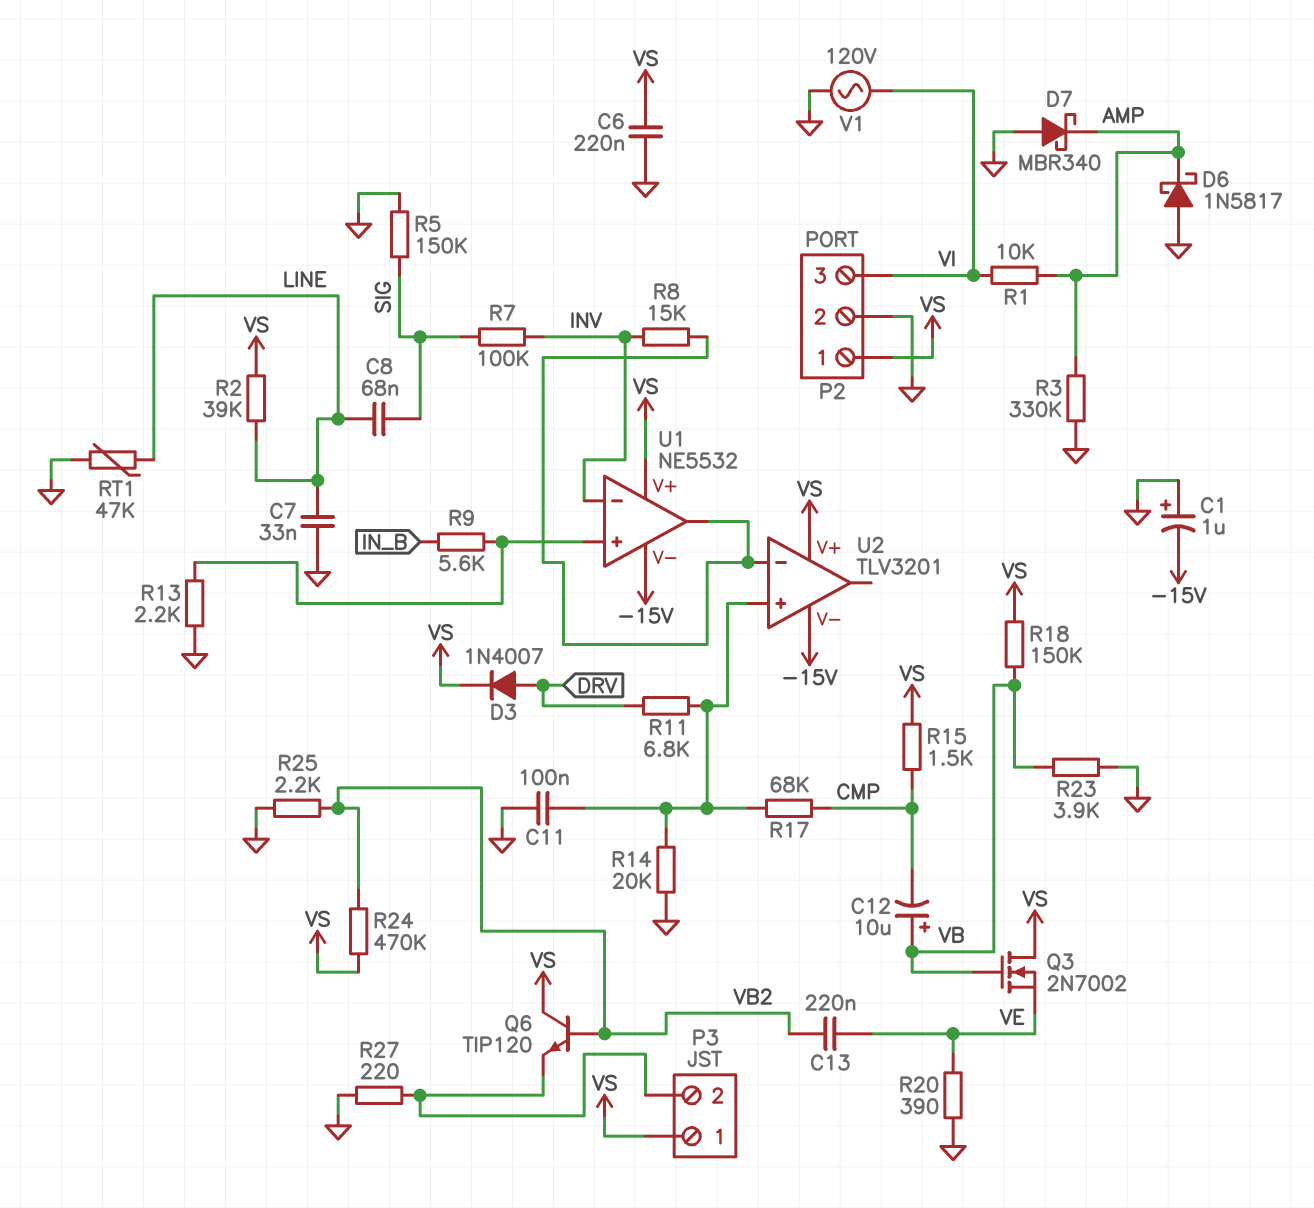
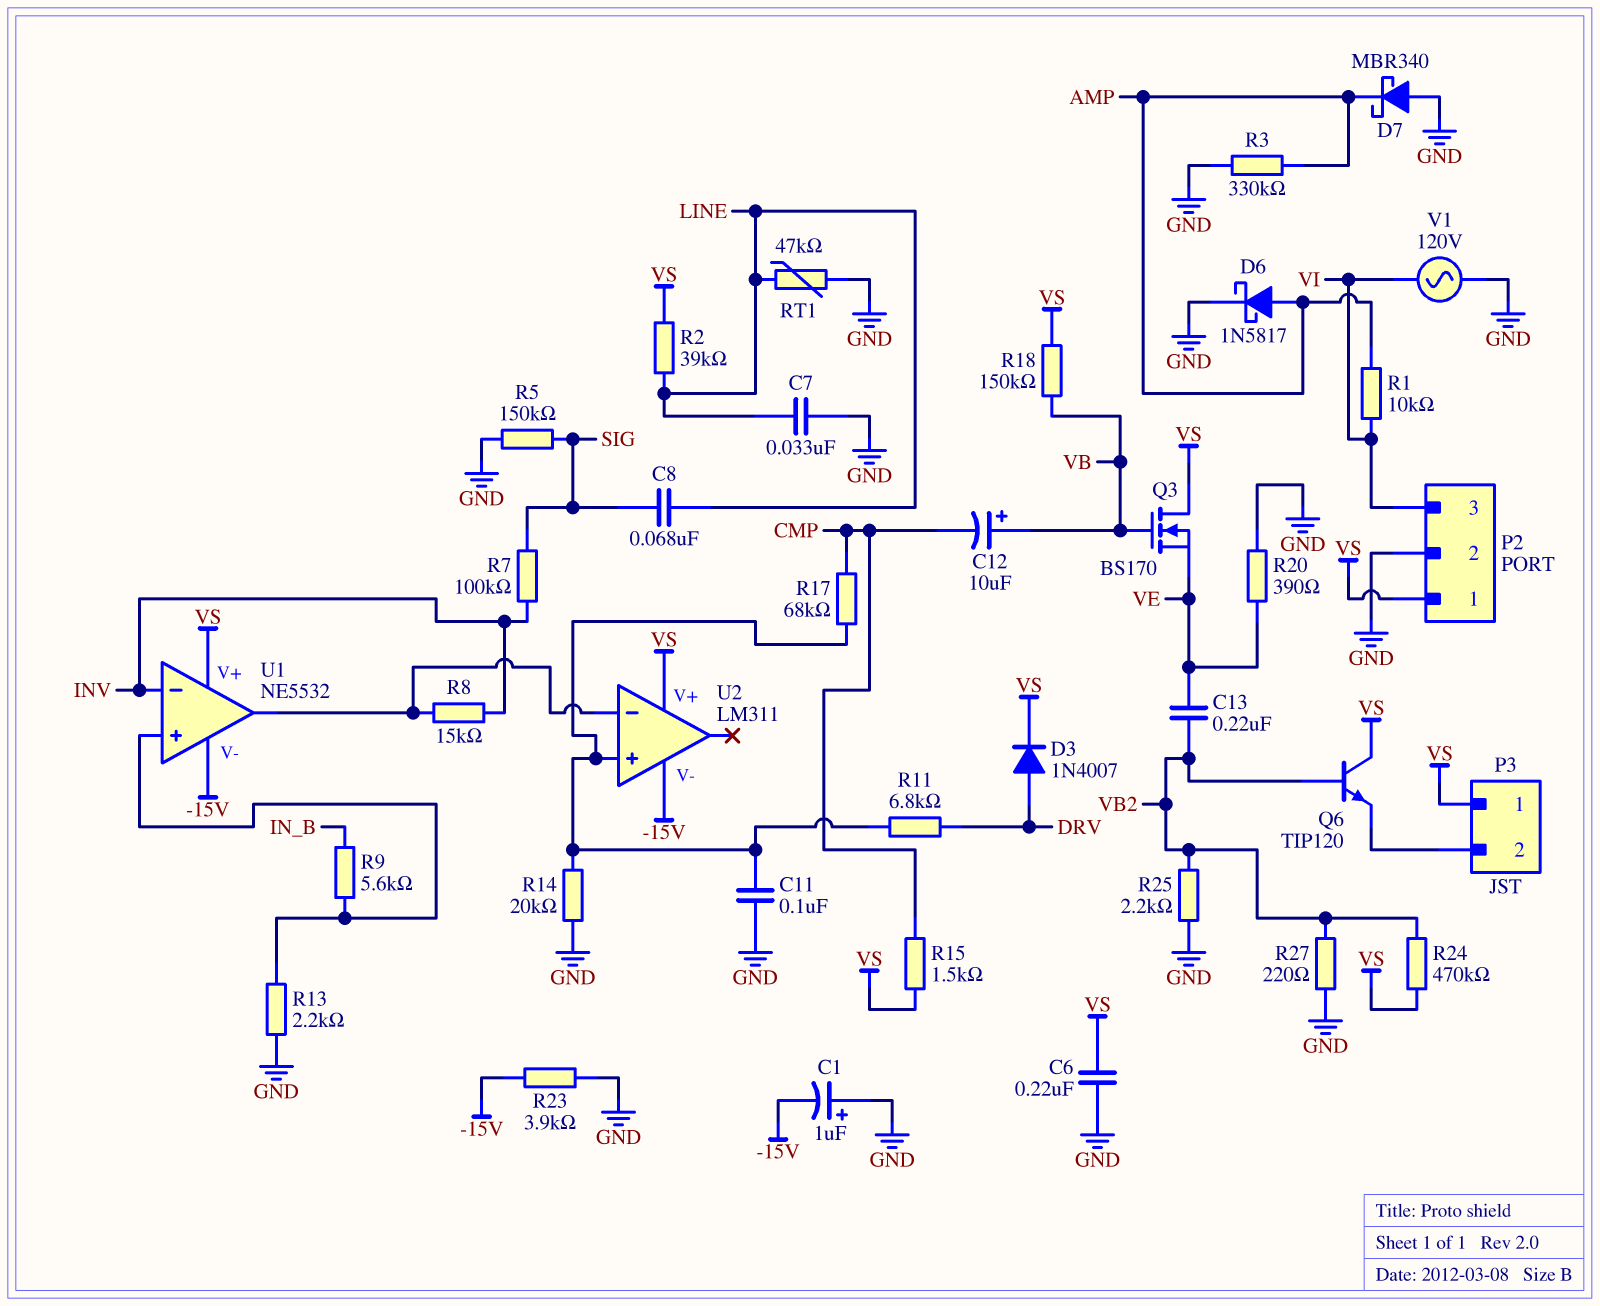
D6: schottky 1N5817 (A GND, K AMP) -> schottky 1N5817 (A AMP, K GND)
Q3: NMOS 2N7002 (G VB, D VS, S VE) -> NMOS BS170 (G VB, D VS, S VE)
R23: 3.9k (GND, VB) -> 3.9k (-15V, GND)
R27: 220 (GND, P3/2) -> 220 (GND, VB2)
U2: TLV3201 -> LM311

